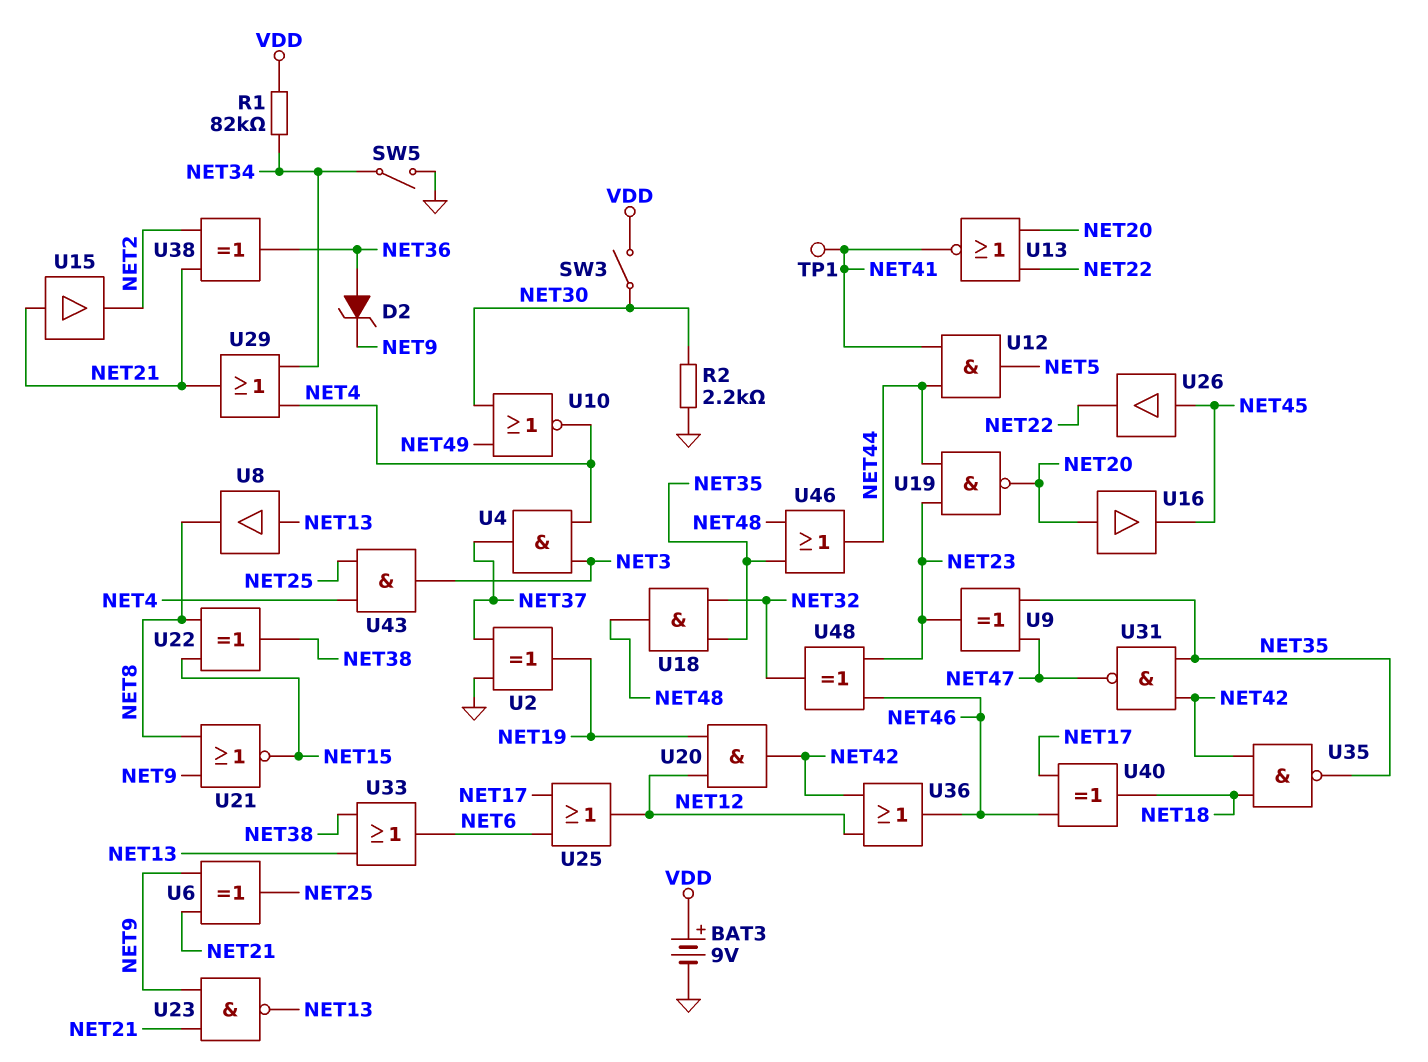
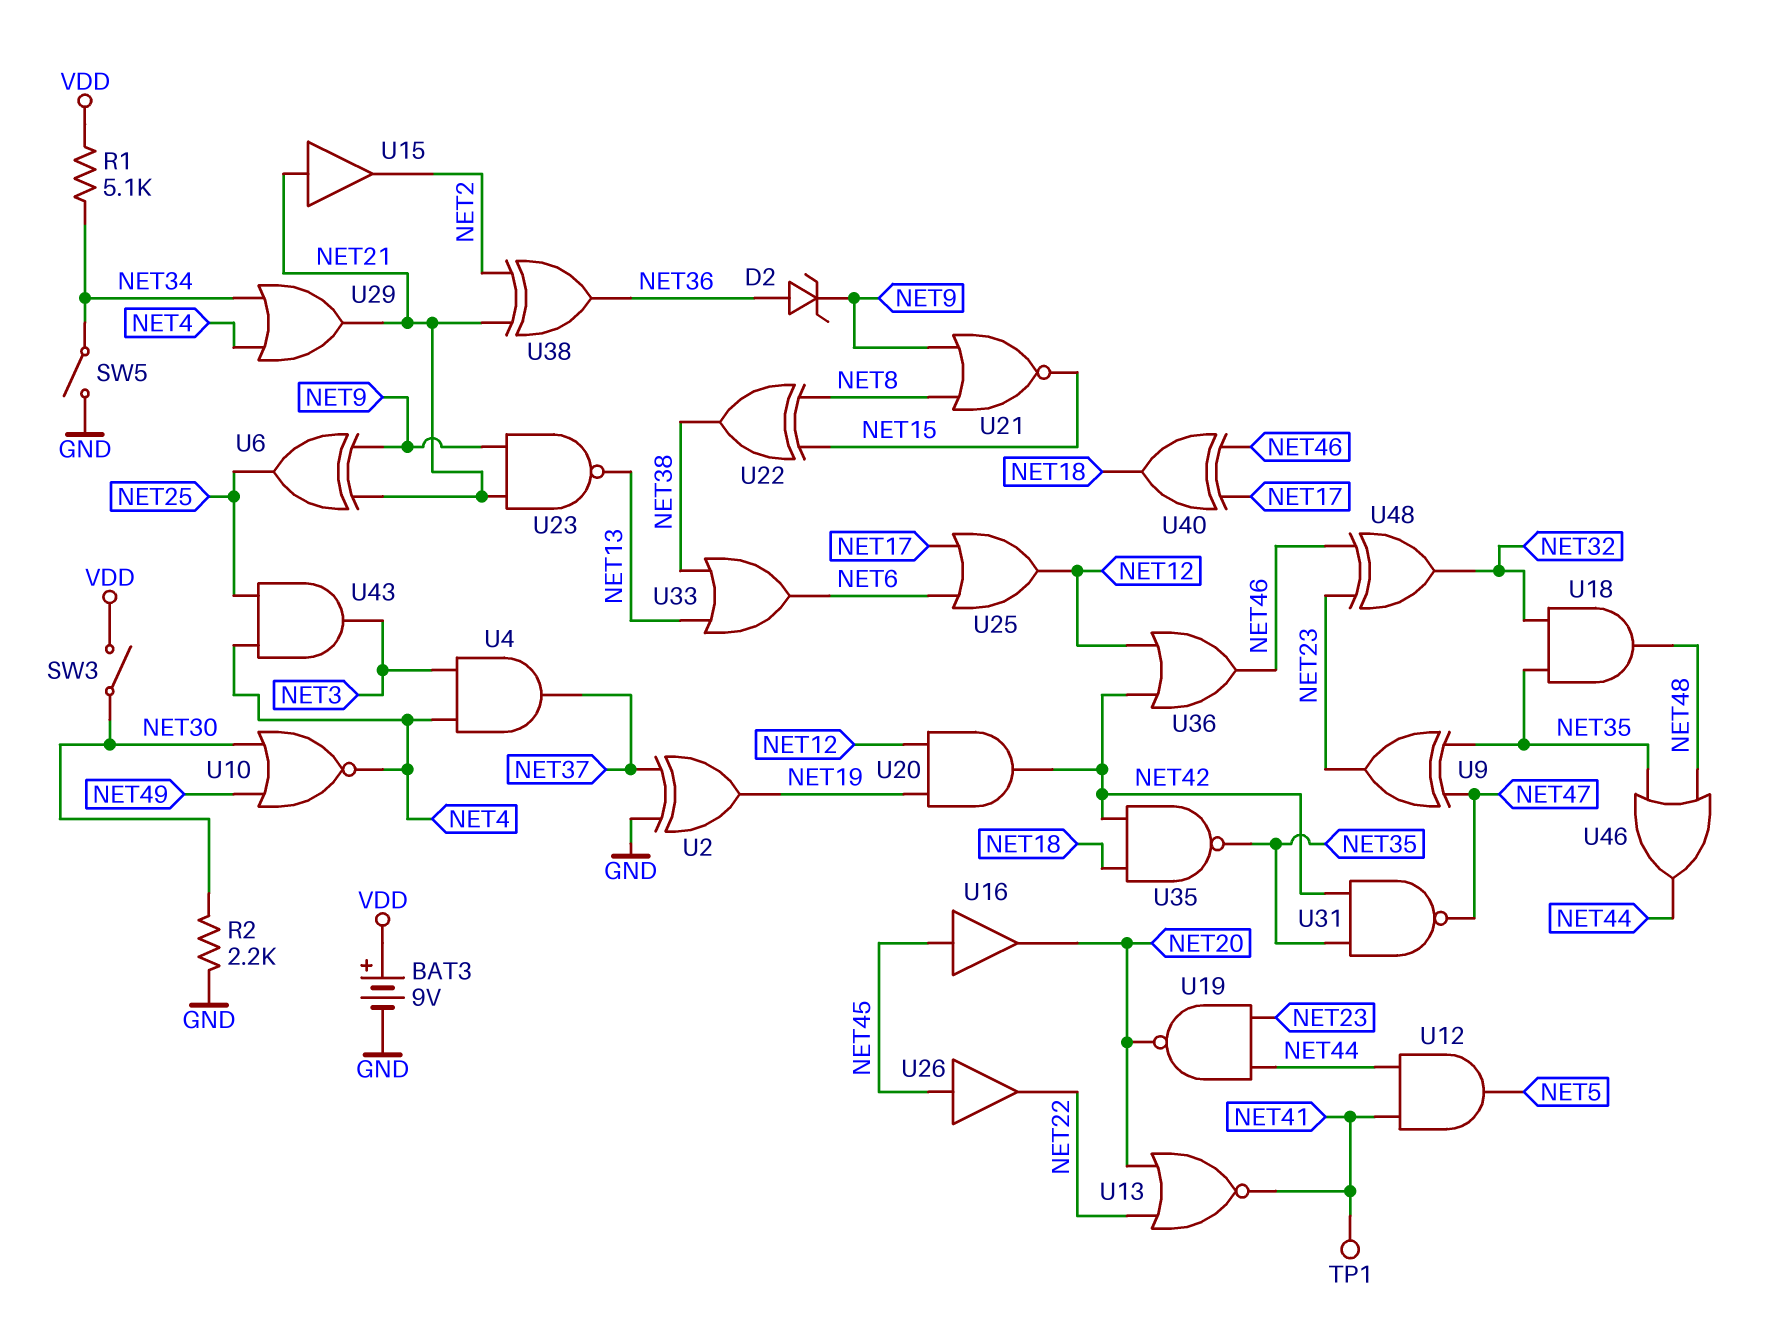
R1: 82k (NET34, VDD) -> 5.1k (NET34, VDD)
U8: buffer (in NET13, out NET8) -> none
U16: buffer (in NET20, out NET45) -> buffer (in NET45, out NET20)

